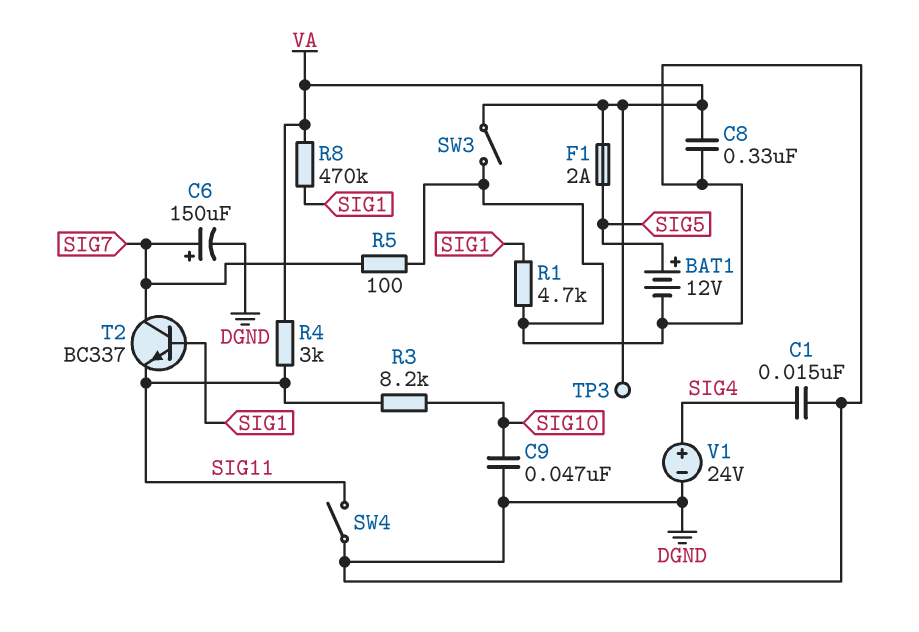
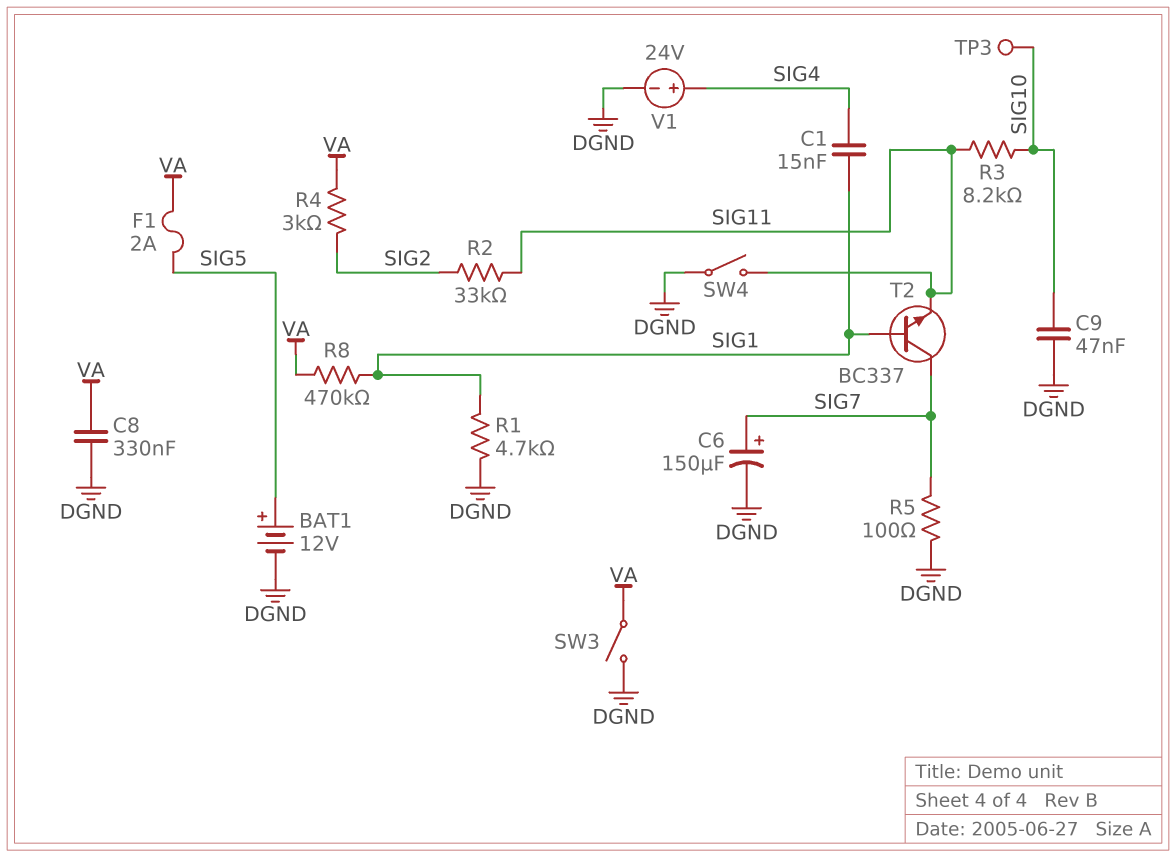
C1: 15nF (DGND, SIG4) -> 15nF (SIG1, SIG4)
R2: none -> 33k (SIG2, SIG11)
R4: 3k (SIG11, VA) -> 3k (SIG2, VA)
TP3: test point (VA) -> test point (SIG10)

